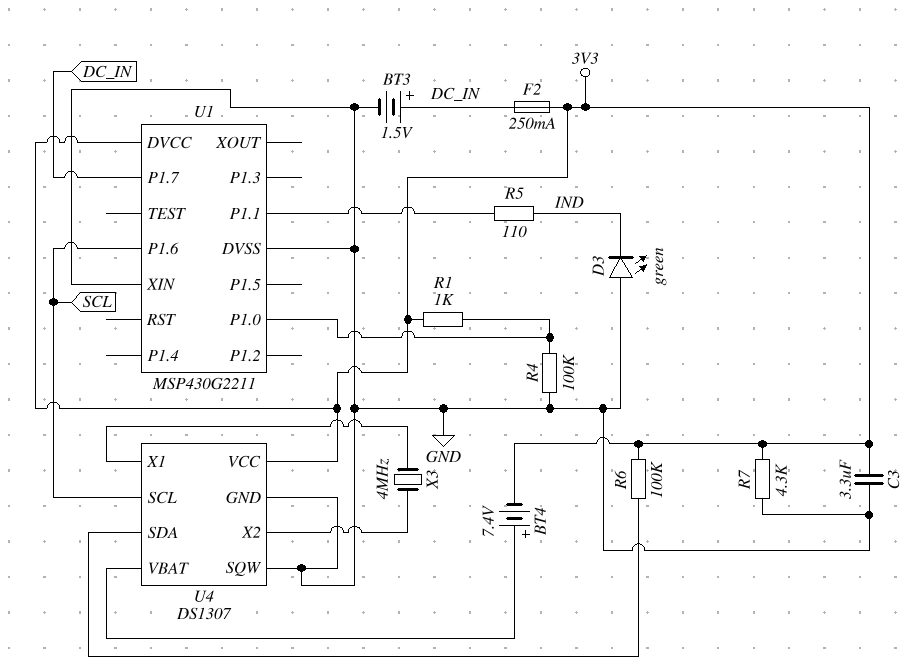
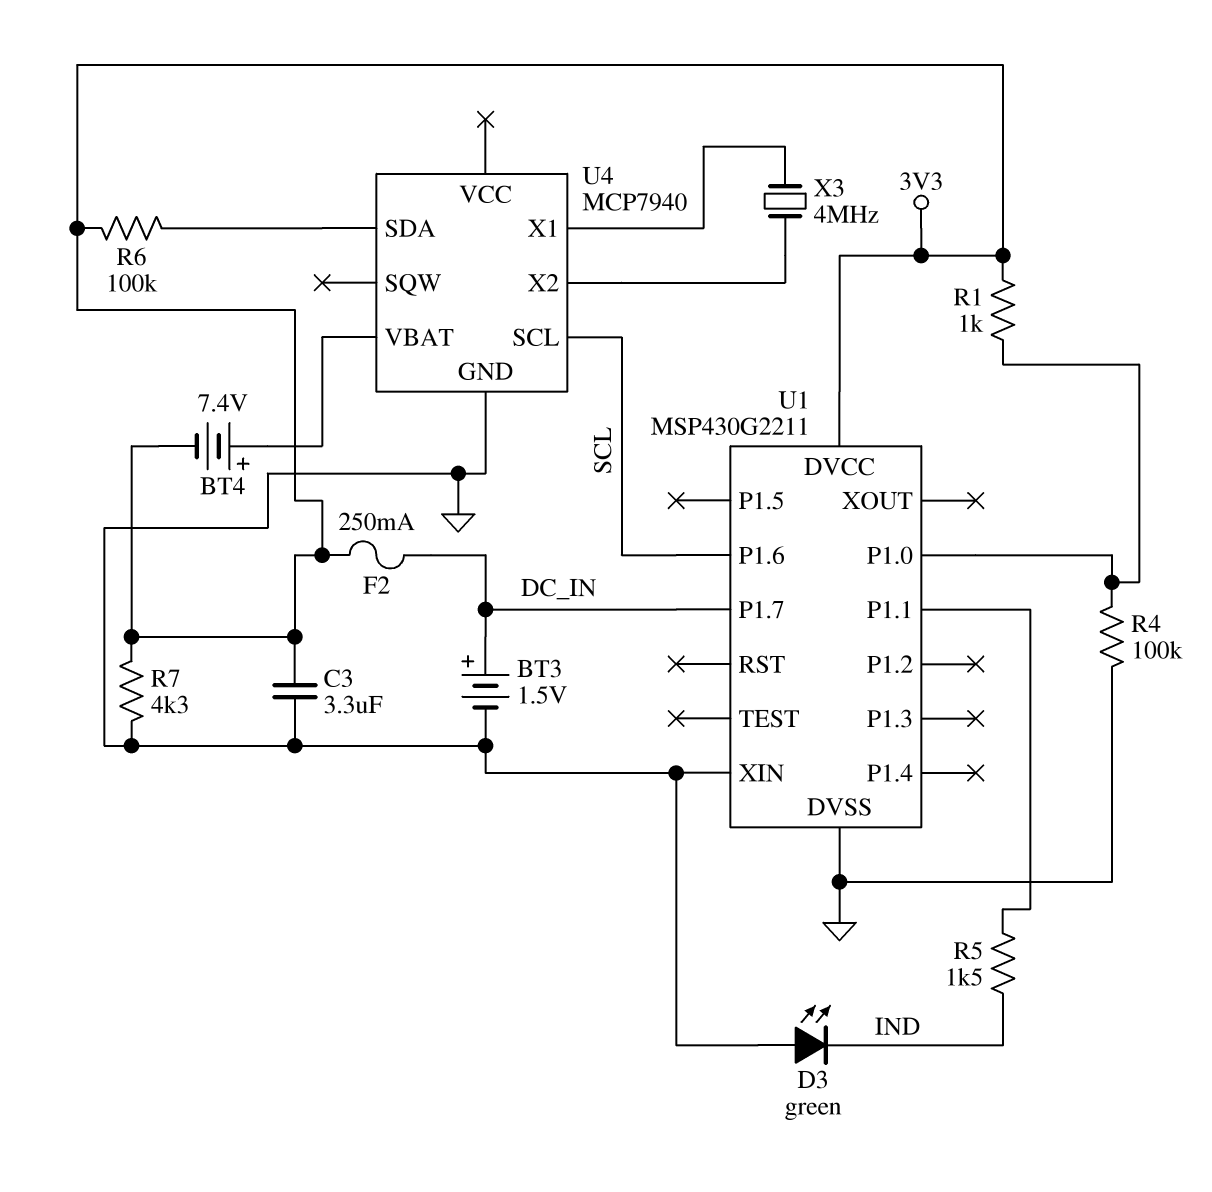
R5: 110 (IND, U1/P1.1) -> 1.5k (IND, U1/P1.1)
U4: DS1307 -> MCP7940
U4 pin SQW: GND -> none
U4 pin VCC: 3V3 -> none

